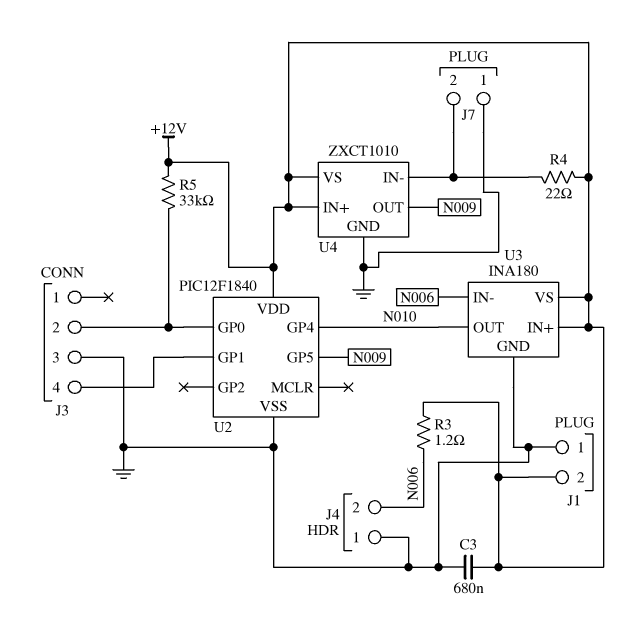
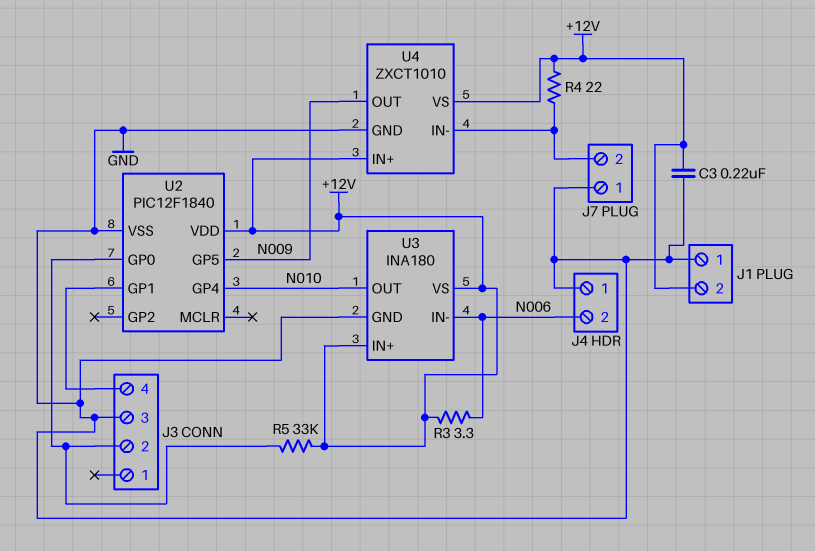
C3: 680nF (+12V, GND) -> 220nF (+12V, GND)
R3: 1.2 (+12V, N006) -> 3.3 (+12V, N006)

